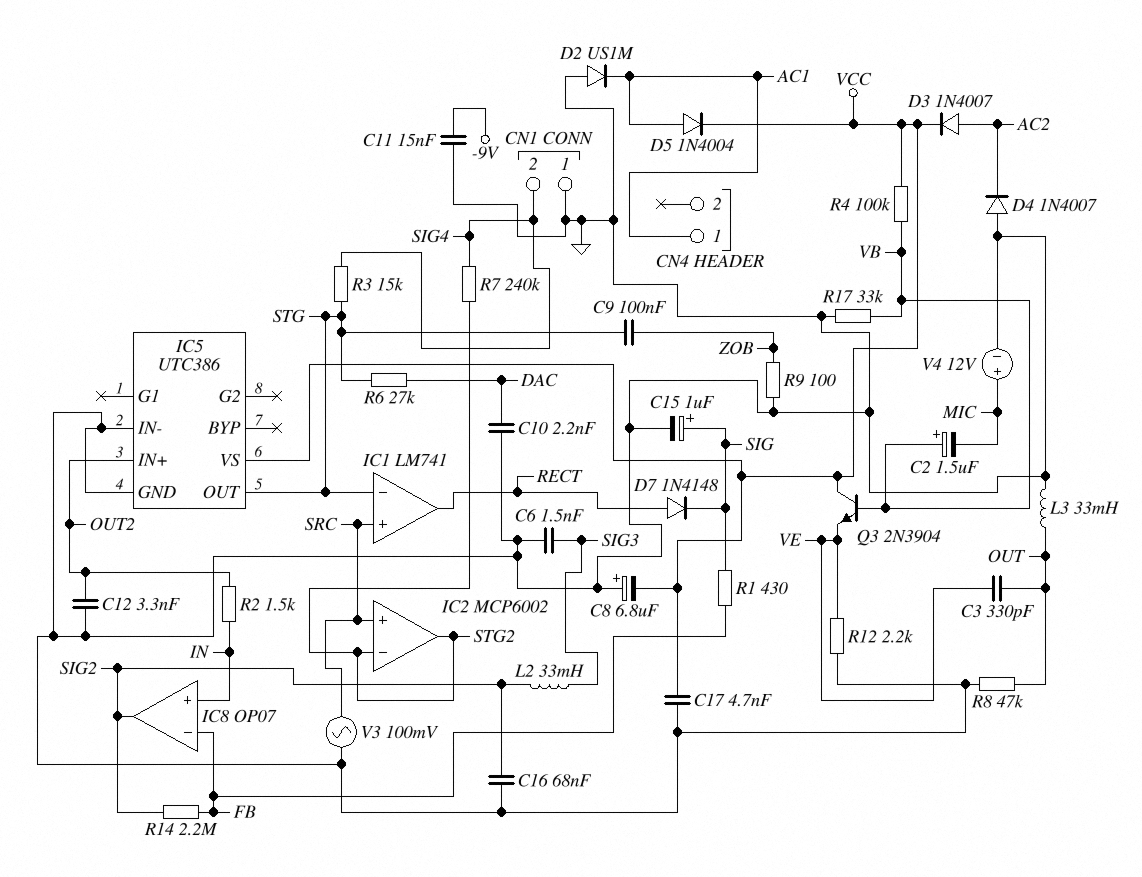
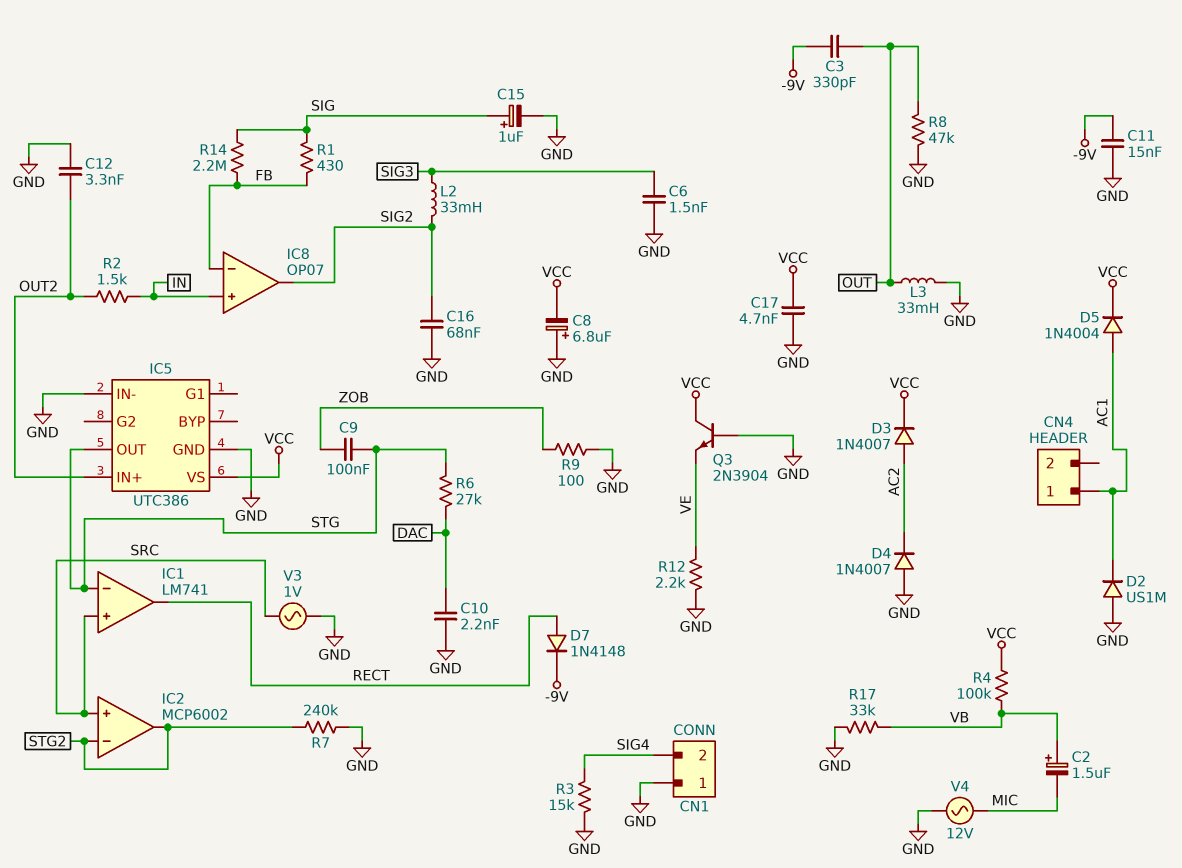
C3: 330pF (OUT, VE) -> 330pF (-9V, OUT)
D7: diode 1N4148 (A RECT, K SIG) -> diode 1N4148 (A RECT, K -9V)
Q3: NPN 2N3904 (B VB, C VCC, E VE) -> NPN 2N3904 (B GND, C VCC, E VE)
R3: 15k (SIG4, STG) -> 15k (GND, SIG4)
R7: 240k (SIG4, STG2) -> 240k (GND, STG2)
R14: 2.2M (FB, SIG2) -> 2.2M (FB, SIG)
V3: AC 100mV (GND, SRC) -> AC 1V (GND, SRC)
V4: 12V (plus MIC, minus GND) -> AC 12V (GND, MIC)

